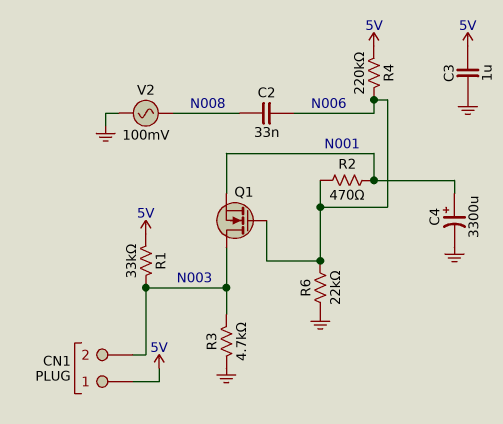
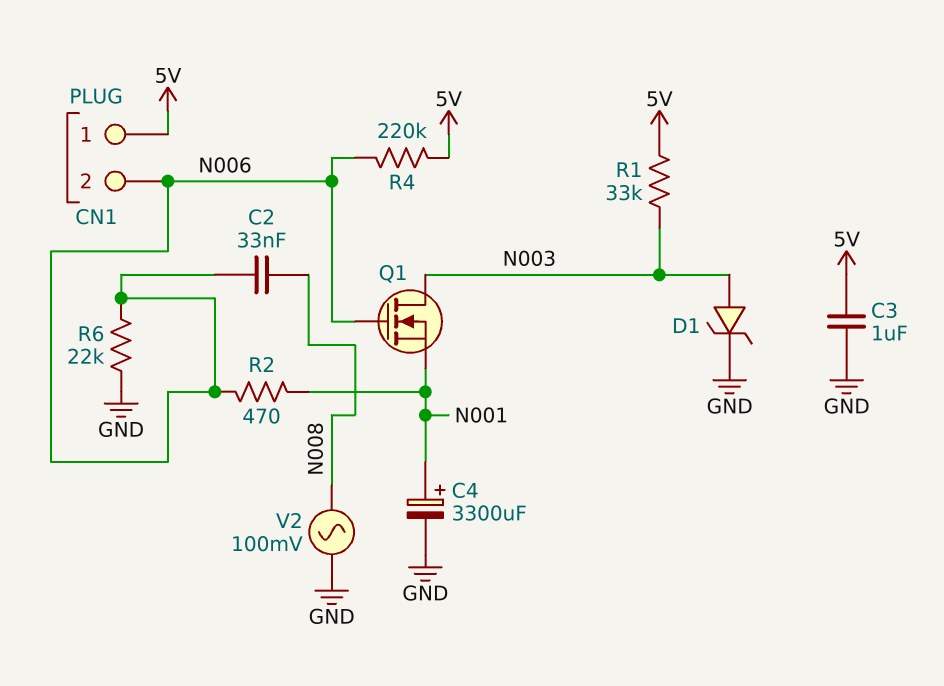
CN1 pin 2: N003 -> N006
D1: none -> zener (A N003, K GND)
R3: 4.7k (GND, N003) -> none

